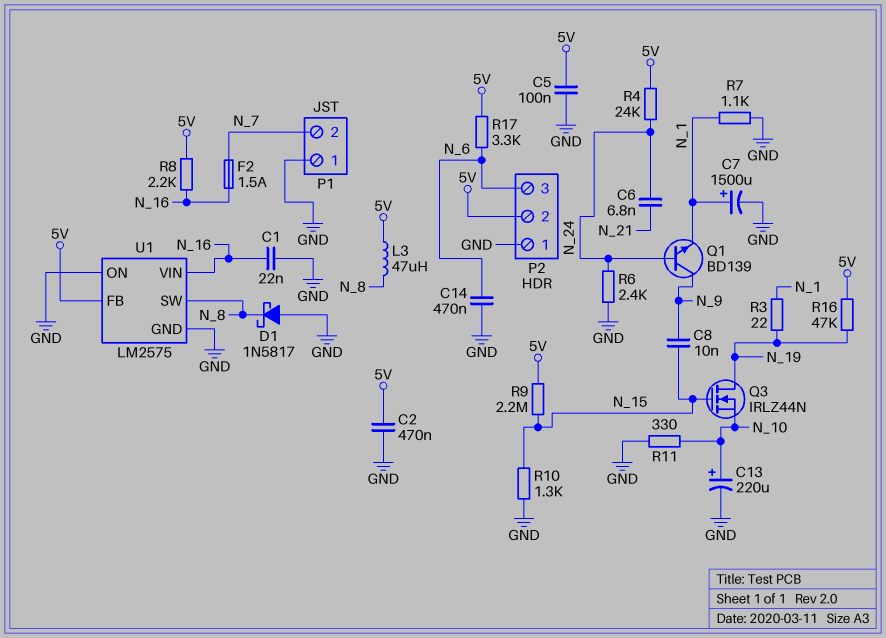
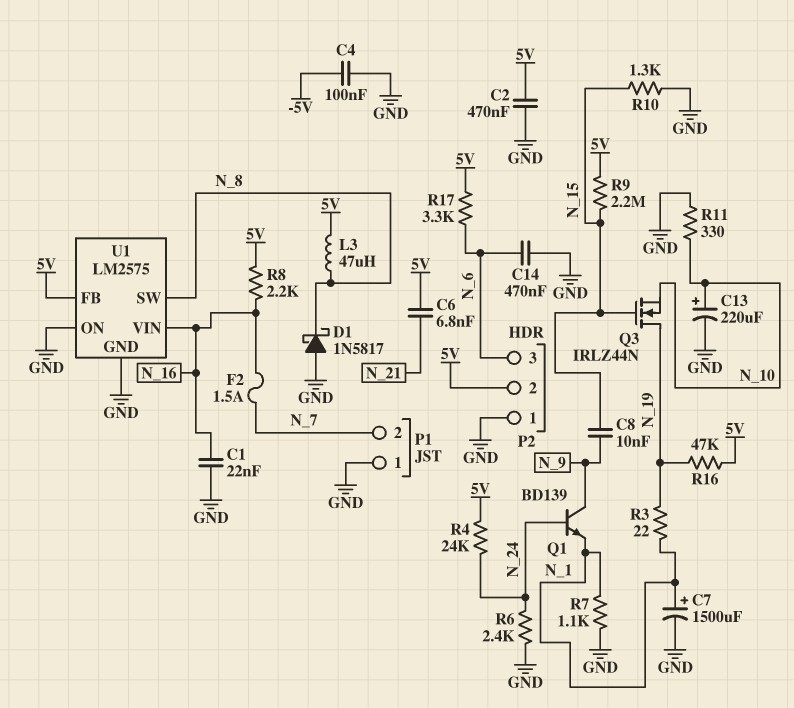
C4: none -> 100nF (-5V, GND)
C5: 100nF (5V, GND) -> none
C6: 6.8nF (N_21, N_24) -> 6.8nF (5V, N_21)

